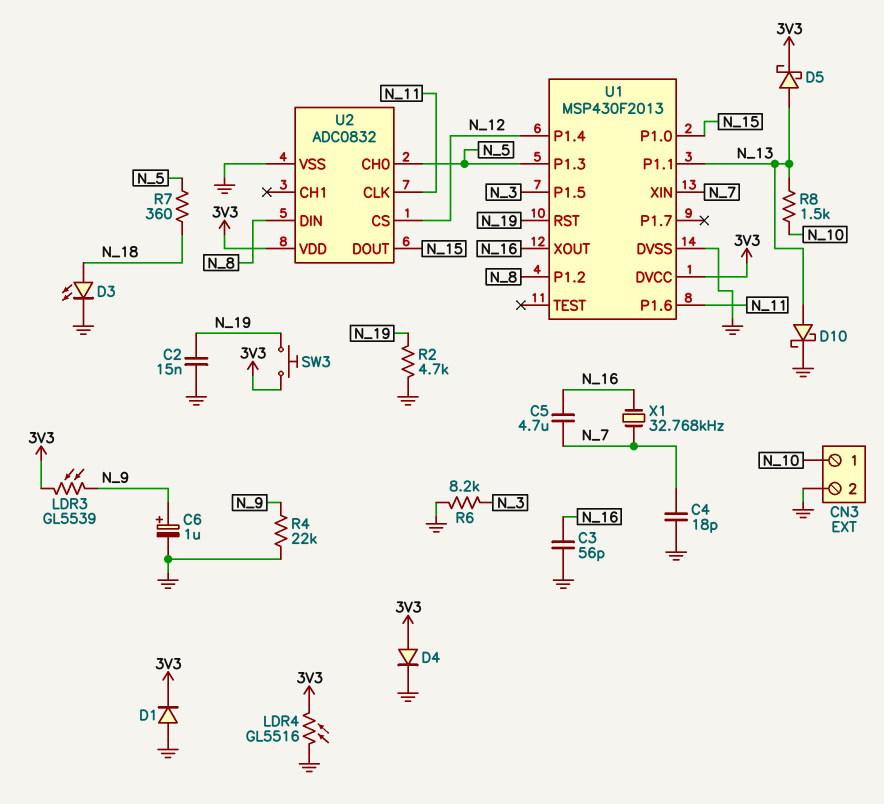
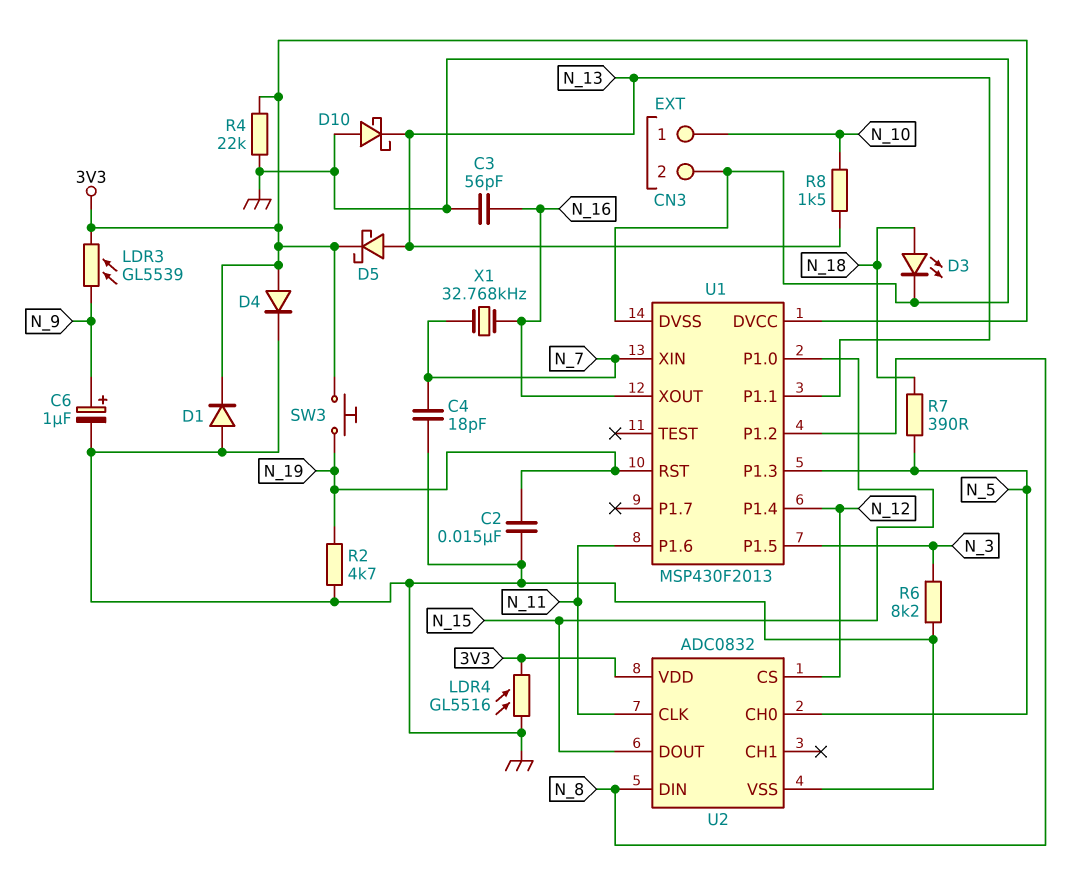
C5: 4.7uF (N_7, N_16) -> none
D10: schottky (A N_13, K GND) -> schottky (A GND, K N_13)
R4: 22k (GND, N_9) -> 22k (3V3, GND)
R7: 360 (N_5, N_18) -> 390 (N_5, N_18)

